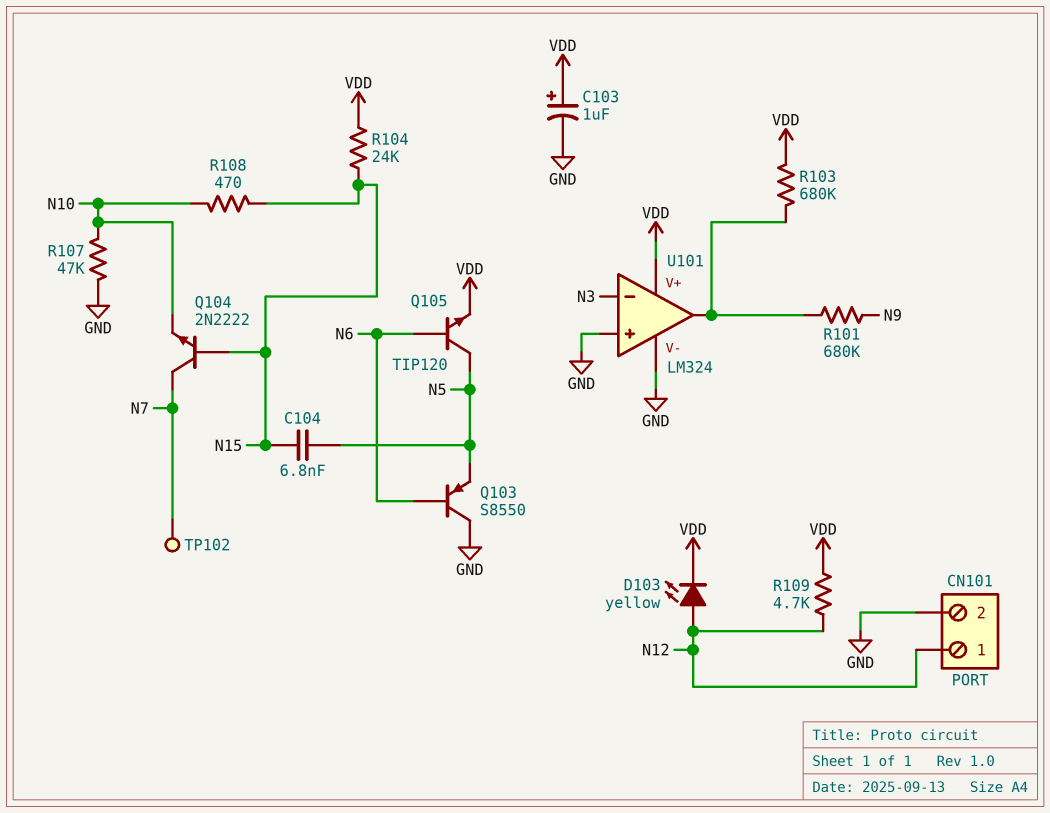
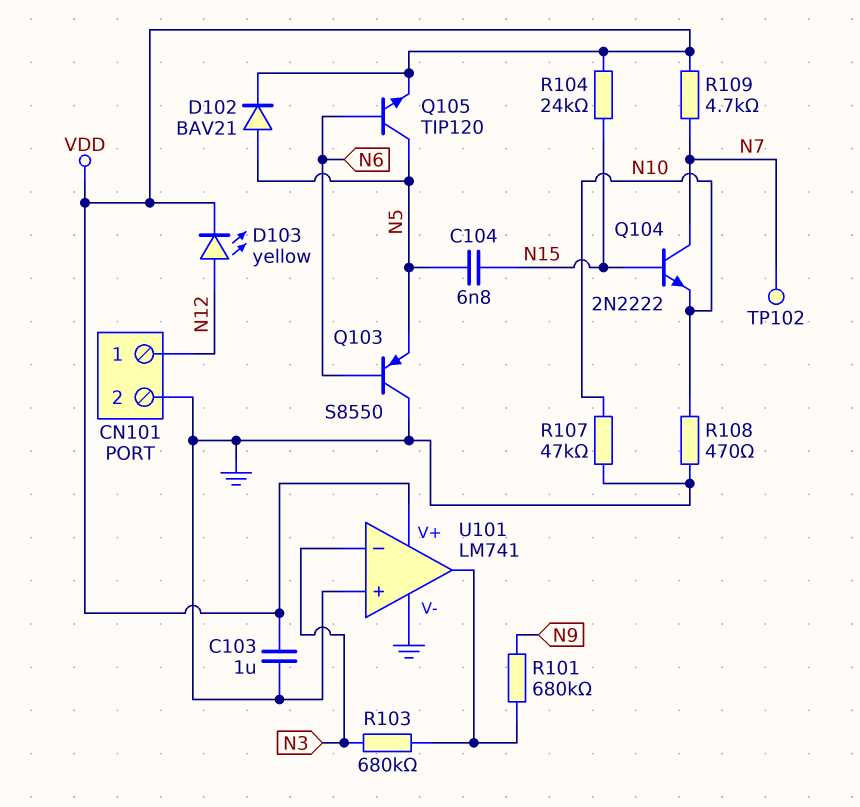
C103: 1uF (plus VDD, minus GND) -> 1uF (GND, VDD)
D102: none -> diode BAV21 (A N5, K VDD)
R103: 680k (U101/out, VDD) -> 680k (N3, U101/out)
R108: 470 (N10, N15) -> 470 (GND, N10)
R109: 4.7k (N12, VDD) -> 4.7k (N7, VDD)
U101: LM324 -> LM741

